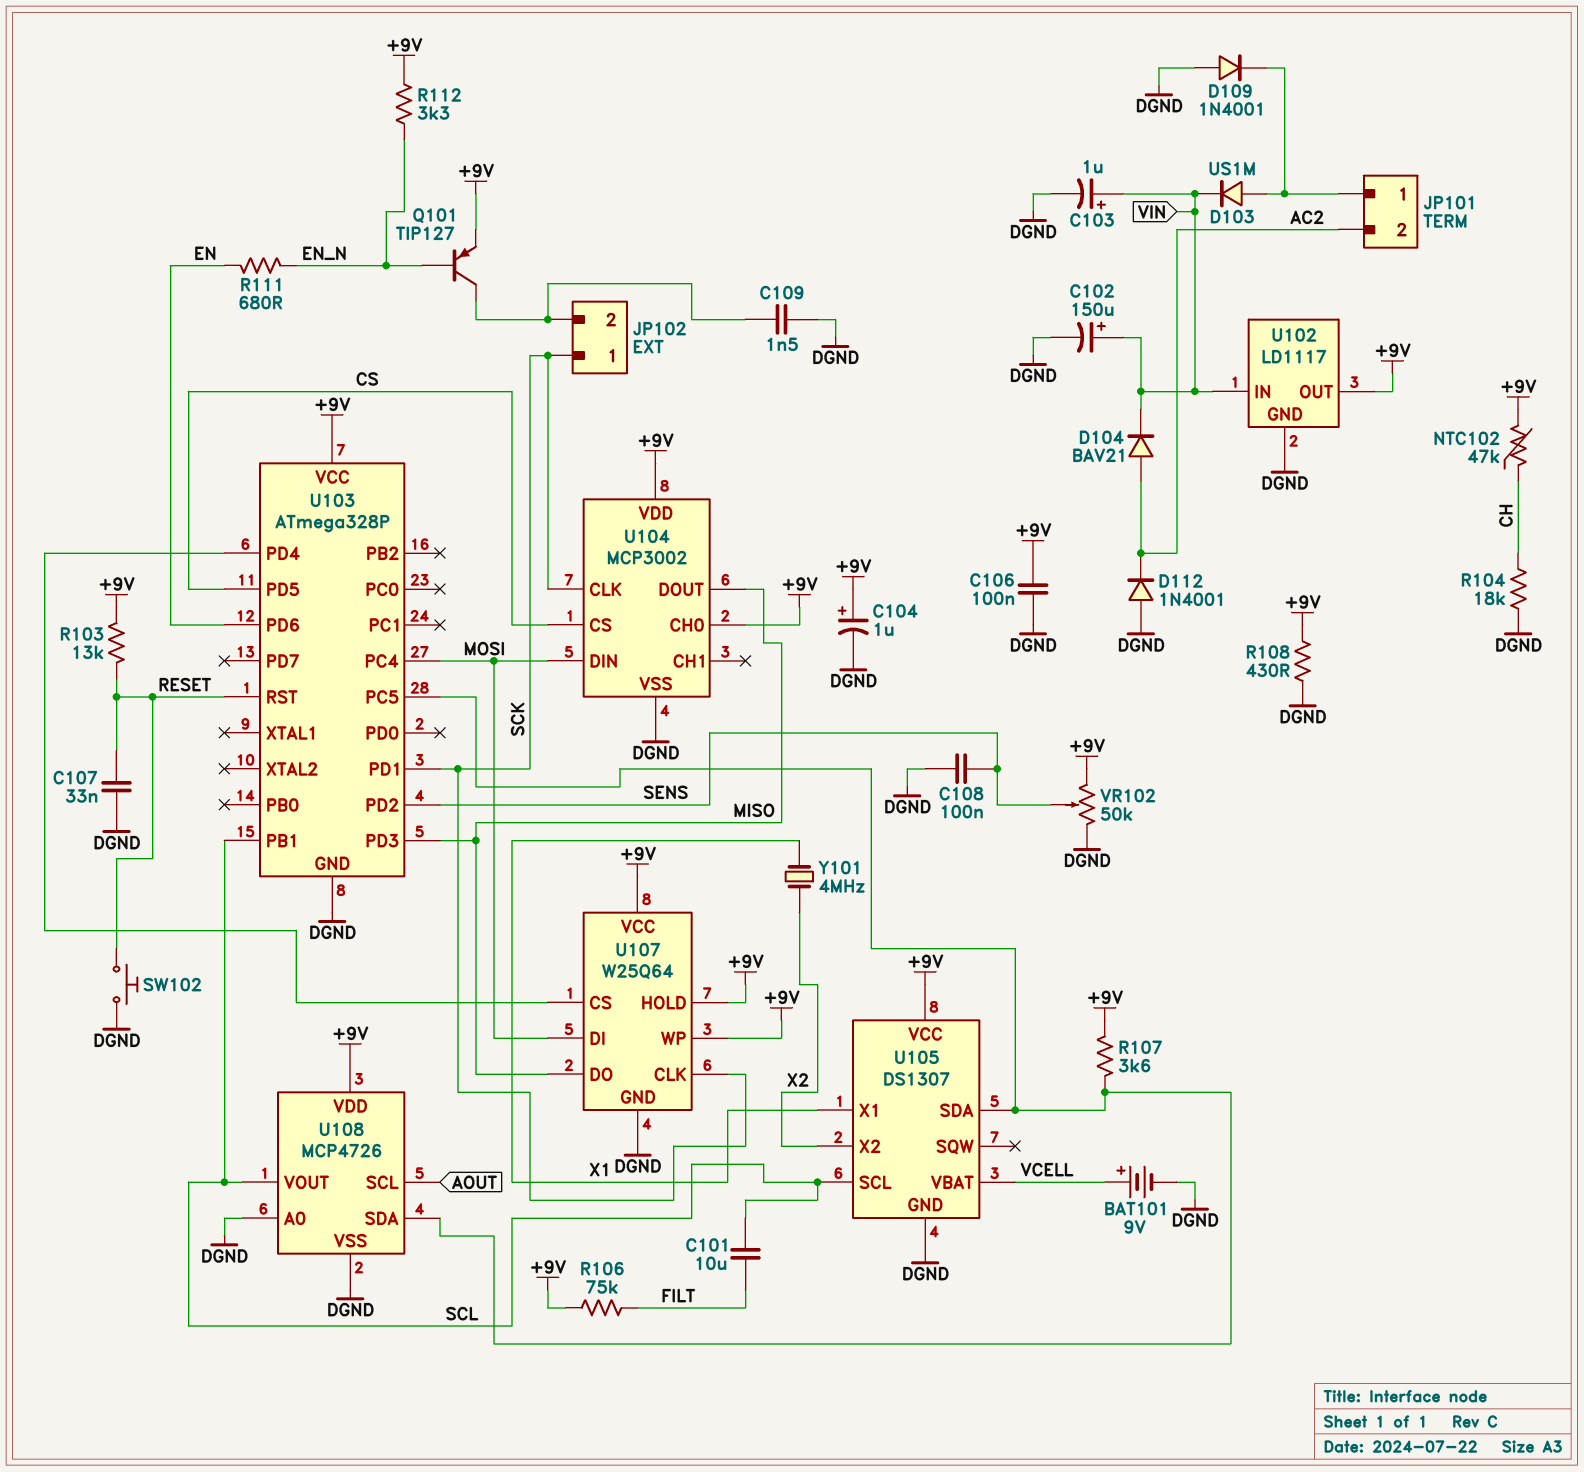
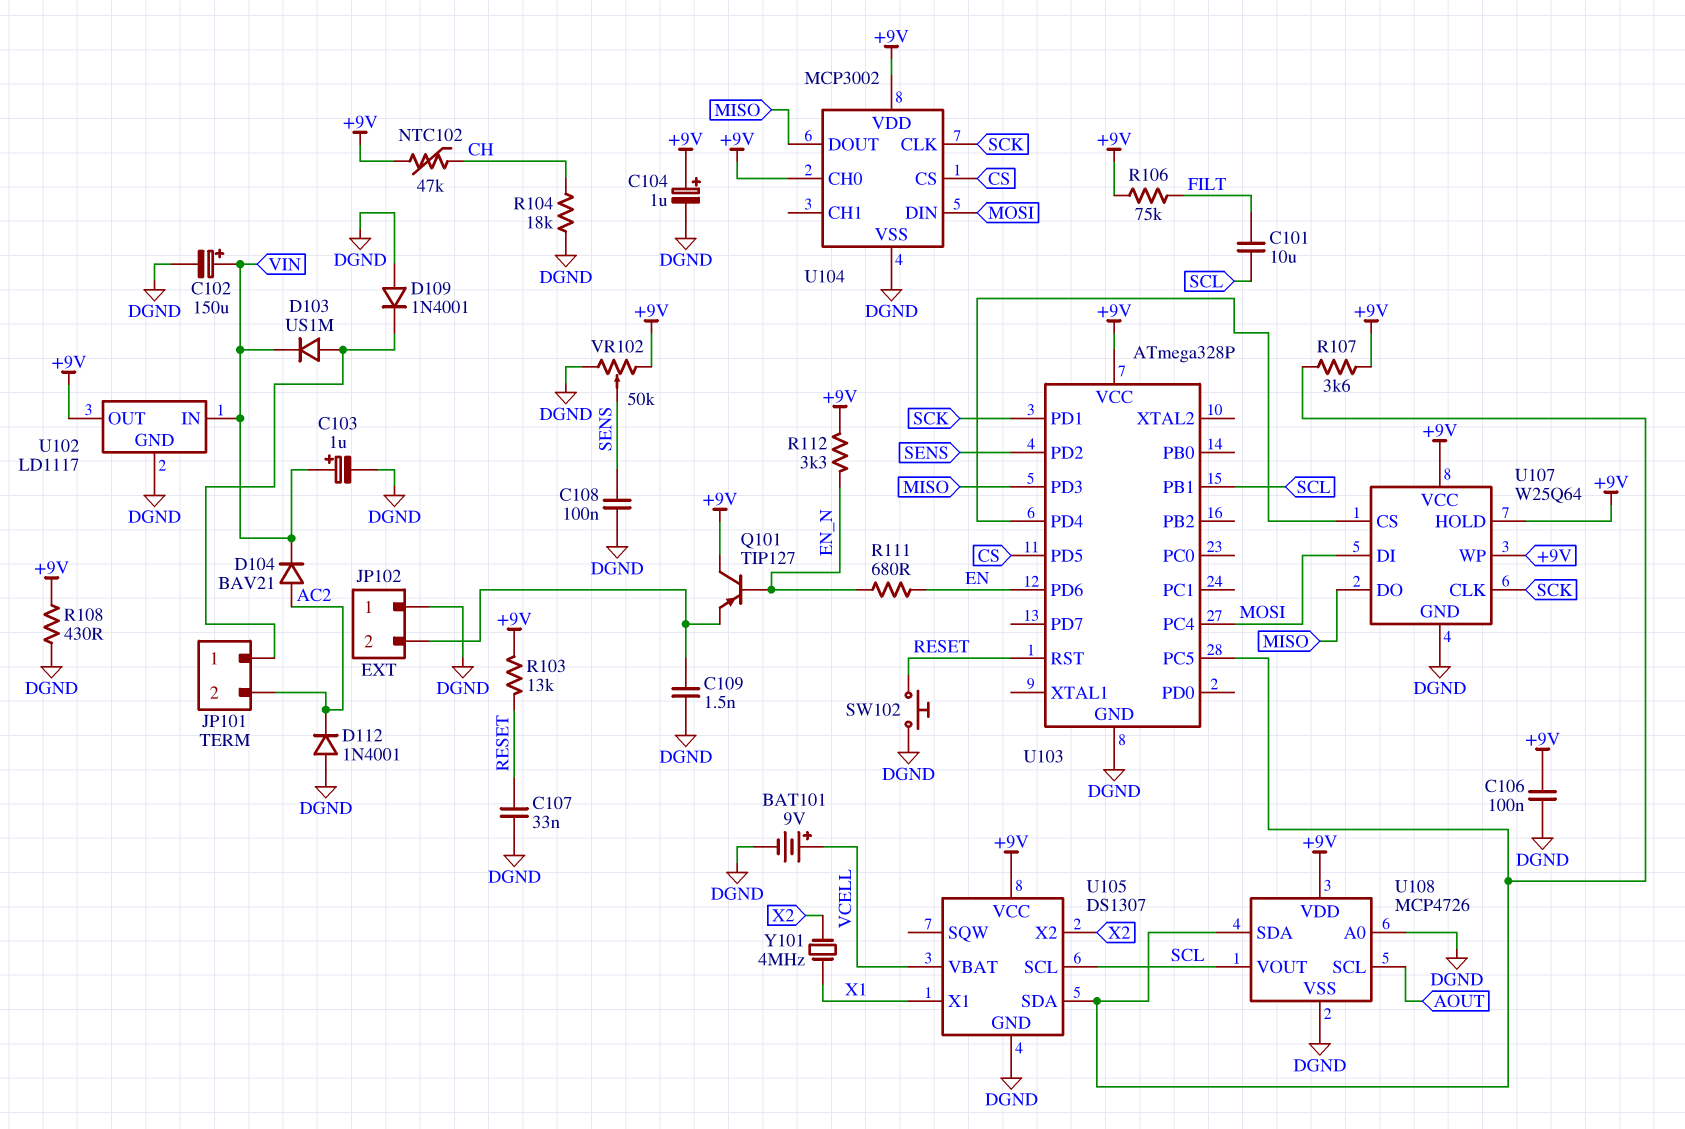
JP102 pin 1: SCK -> DGND
Q101: PNP TIP127 (B EN_N, C JP102/2, E +9V) -> PNP TIP127 (B EN_N, C +9V, E JP102/2)

